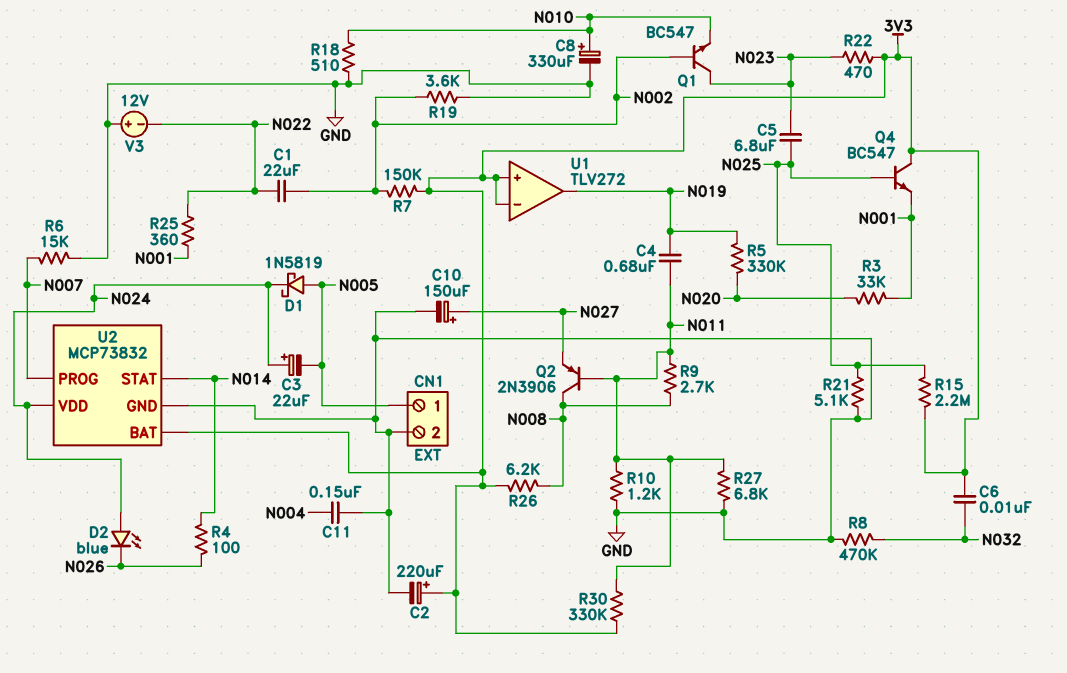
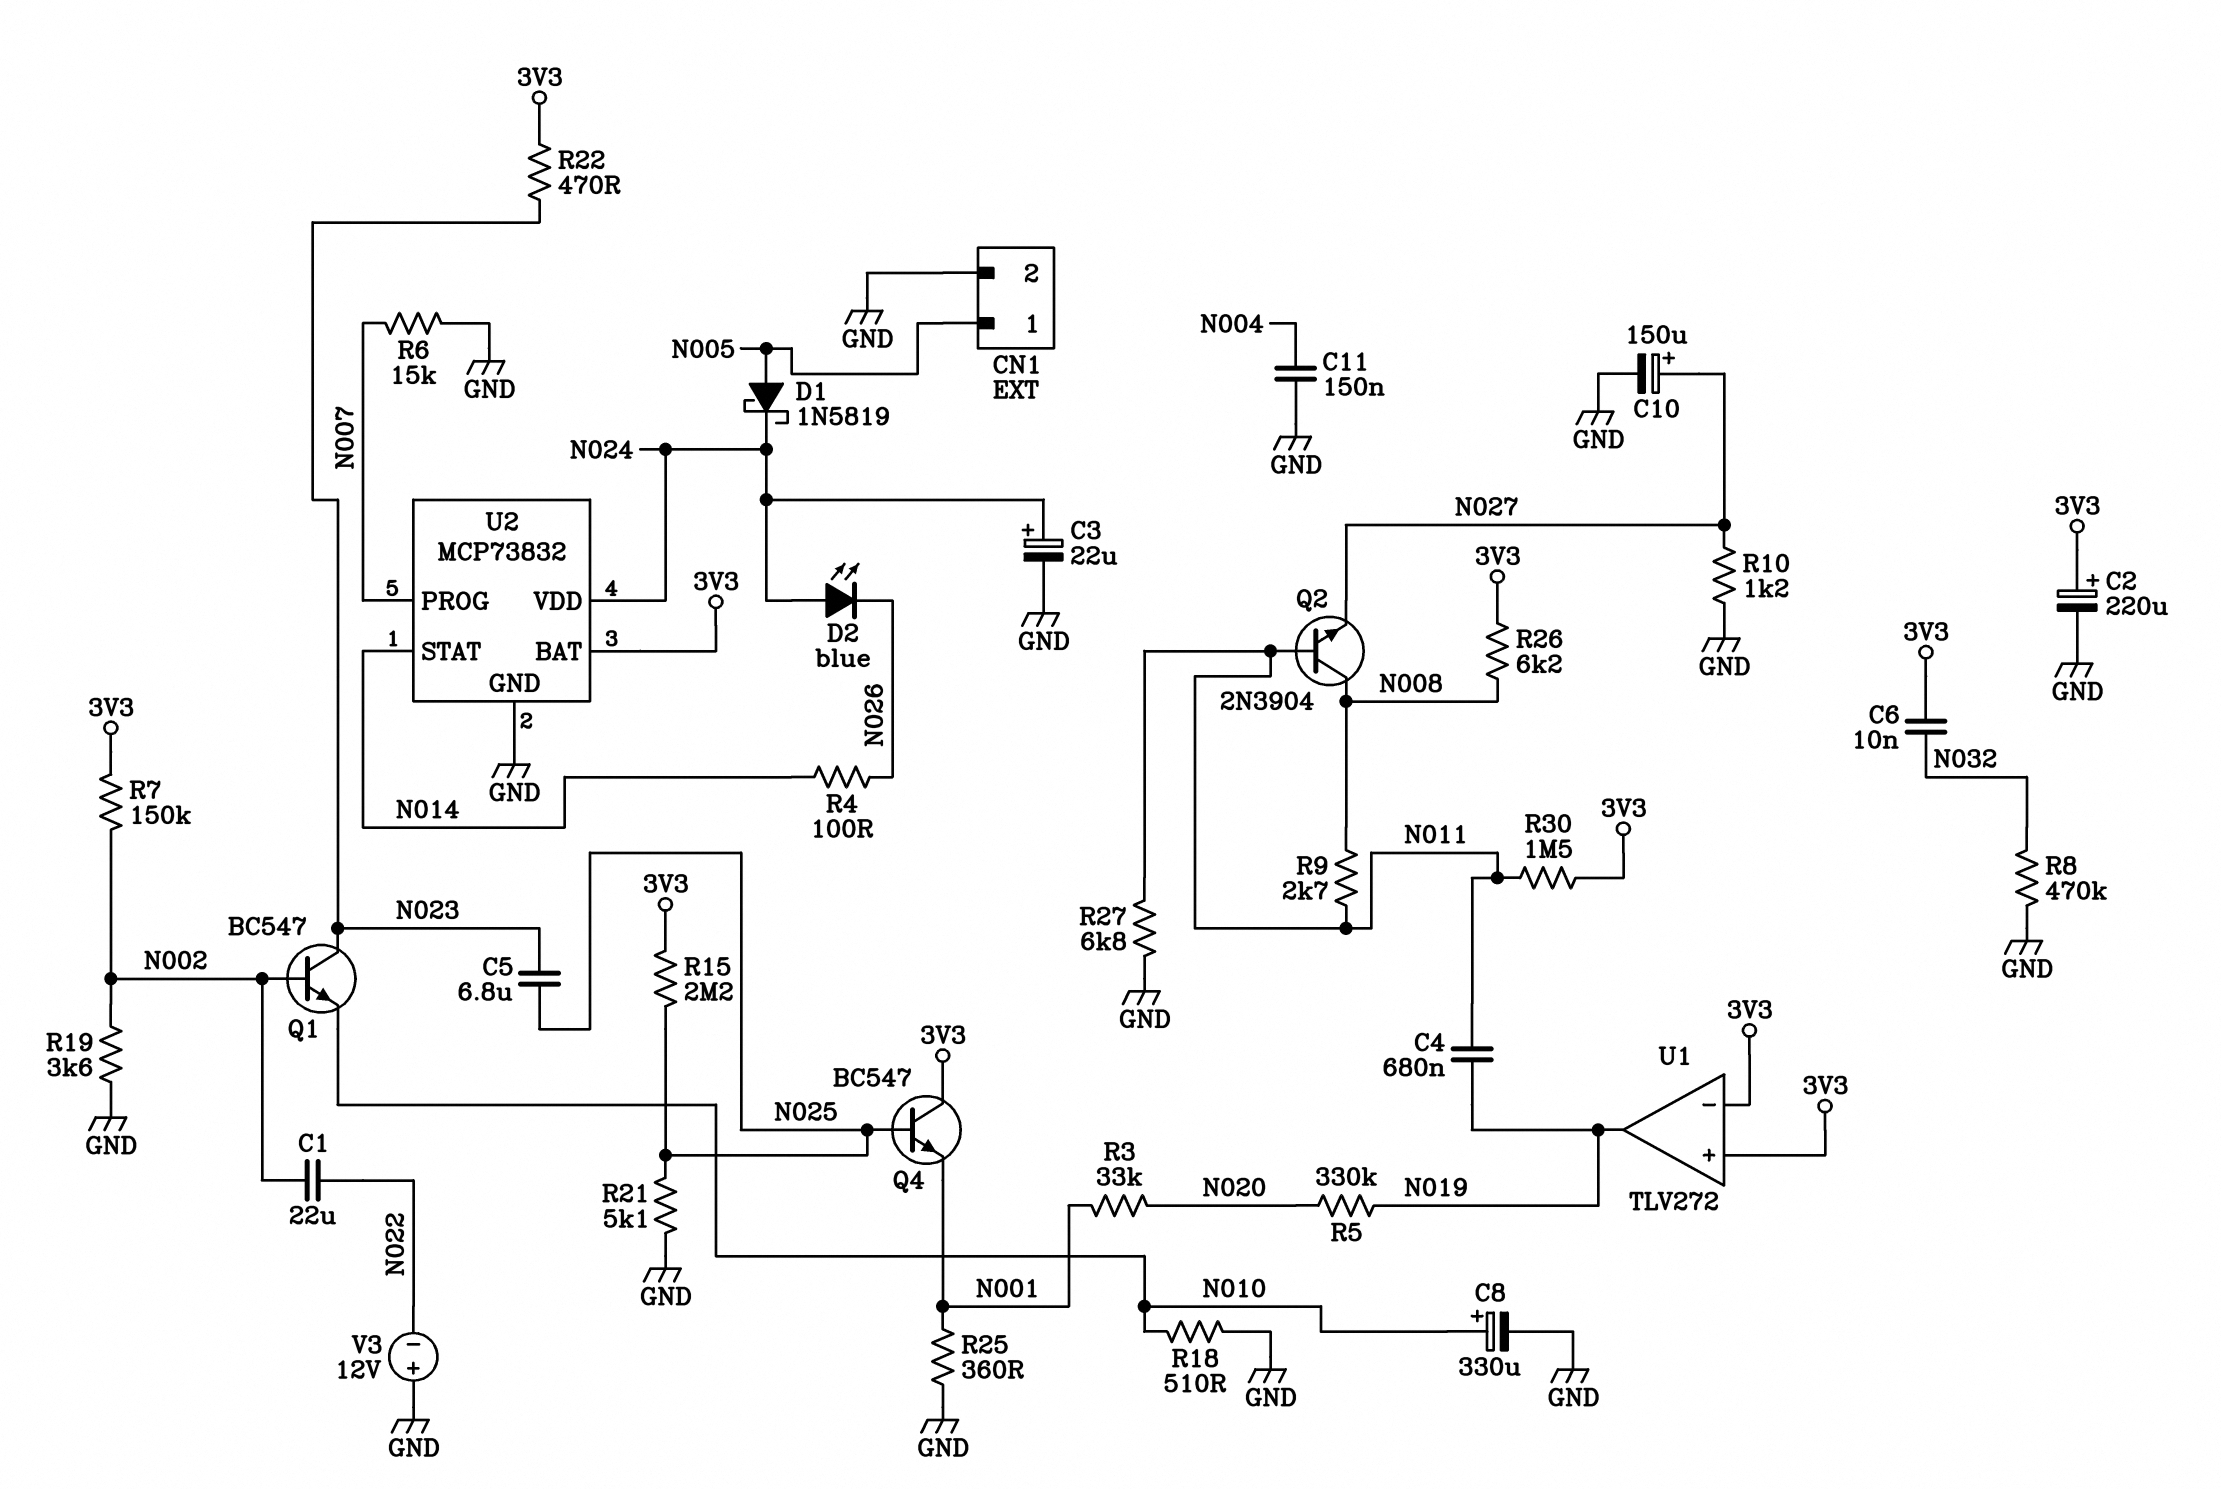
C3: 22uF (plus N024, minus N005) -> 22uF (plus N024, minus GND)
Q2: PNP 2N3906 (B N011, C N008, E N027) -> NPN 2N3904 (B N011, C N008, E N027)
R10: 1.2k (GND, N011) -> 1.2k (GND, N027)
R25: 360 (N001, N022) -> 360 (GND, N001)
R30: 330k (3V3, N011) -> 1.5M (3V3, N011)

